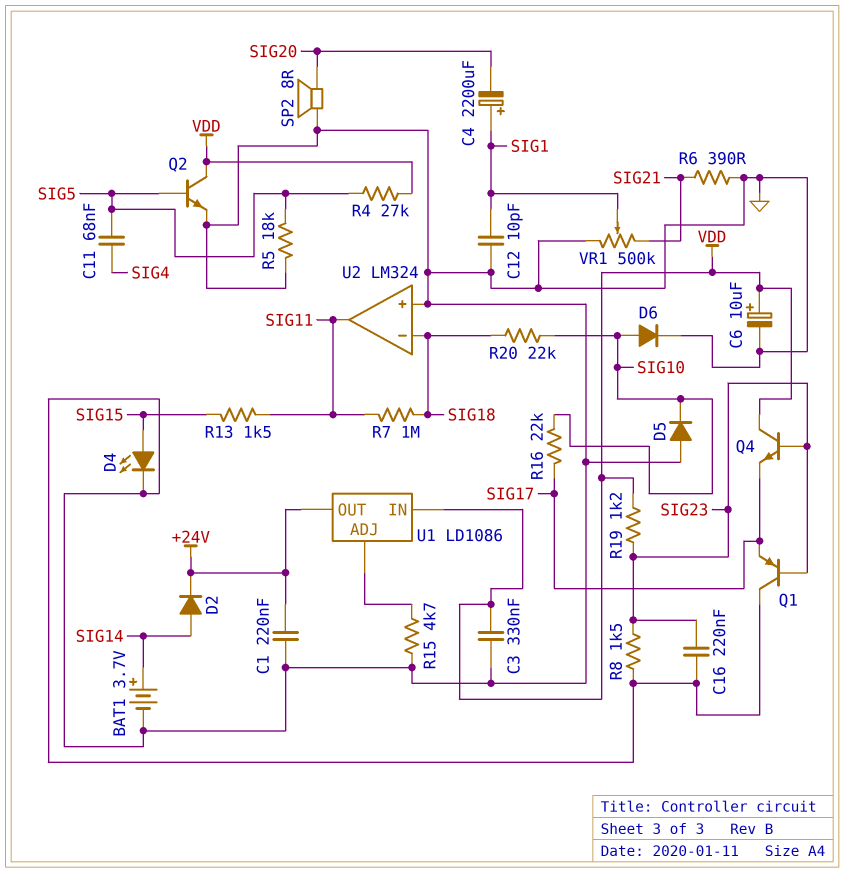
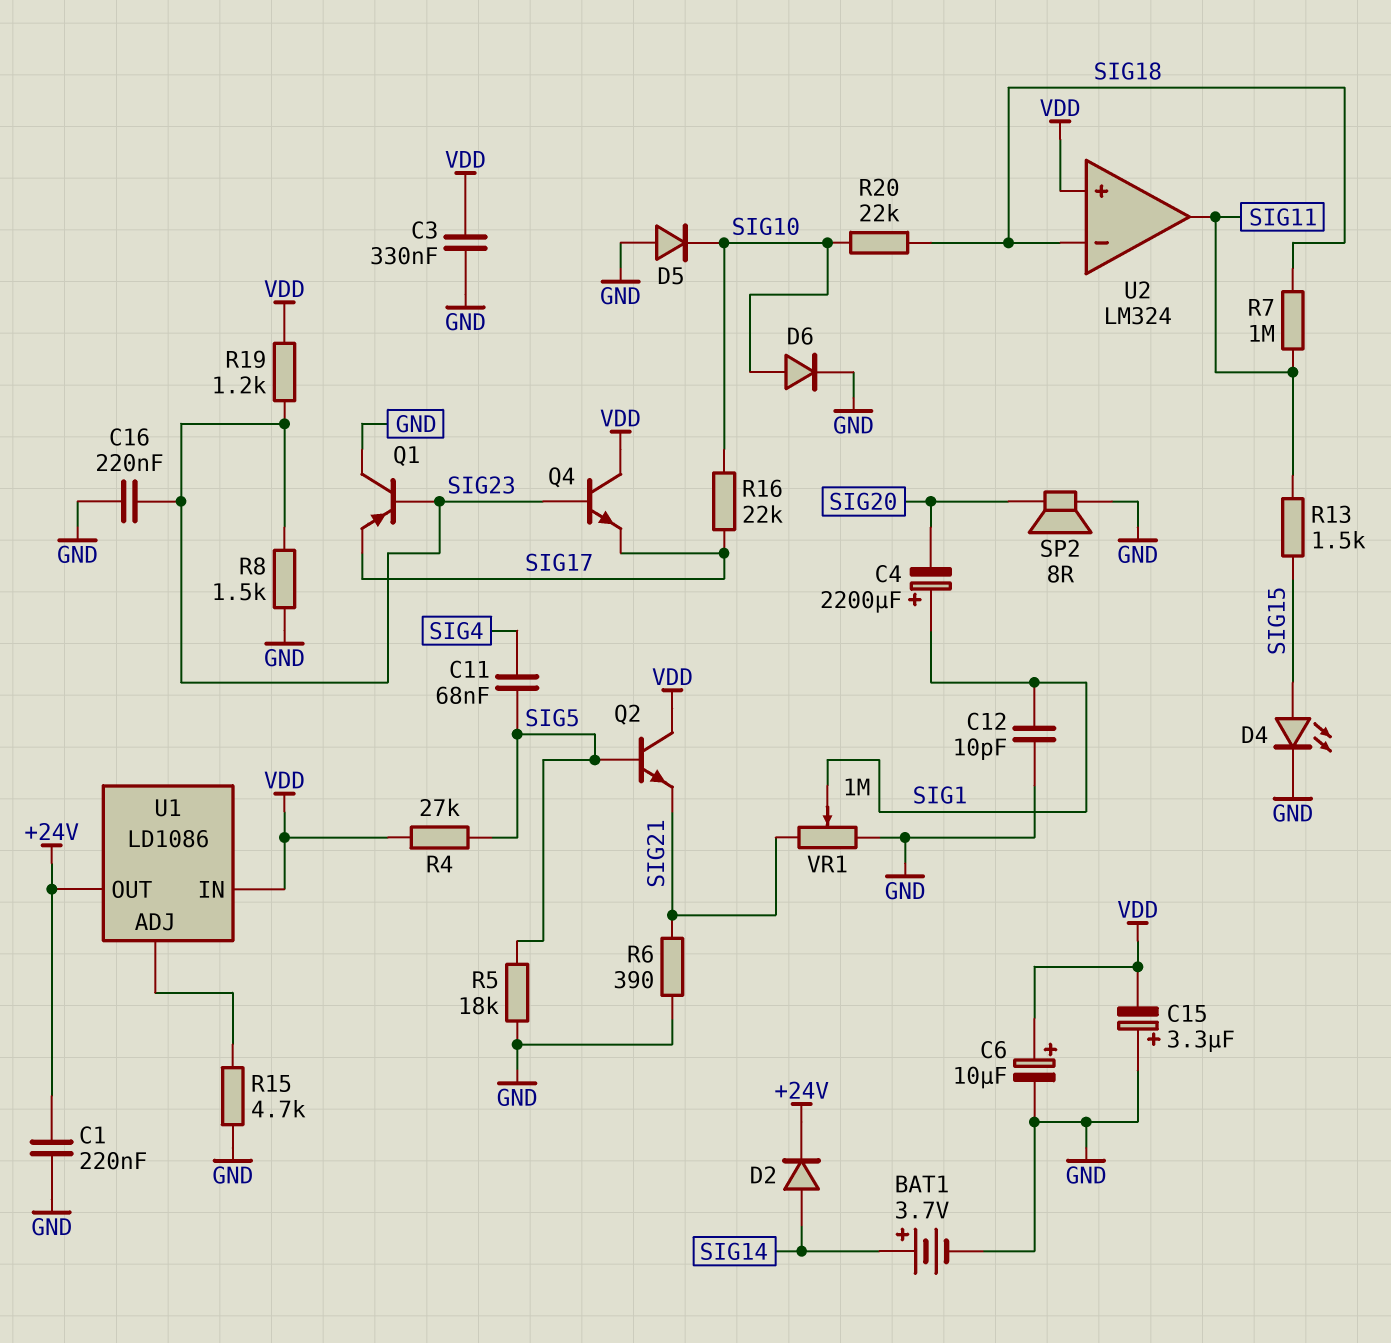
C15: none -> 3.3uF (plus GND, minus VDD)
Q2: NPN (B SIG5, C VDD, E GND) -> NPN (B SIG5, C VDD, E SIG21)
U2 pin in+: GND -> VDD
VR1: 500k (GND, SIG21, wiper SIG1) -> 1M (GND, SIG21, wiper SIG1)

